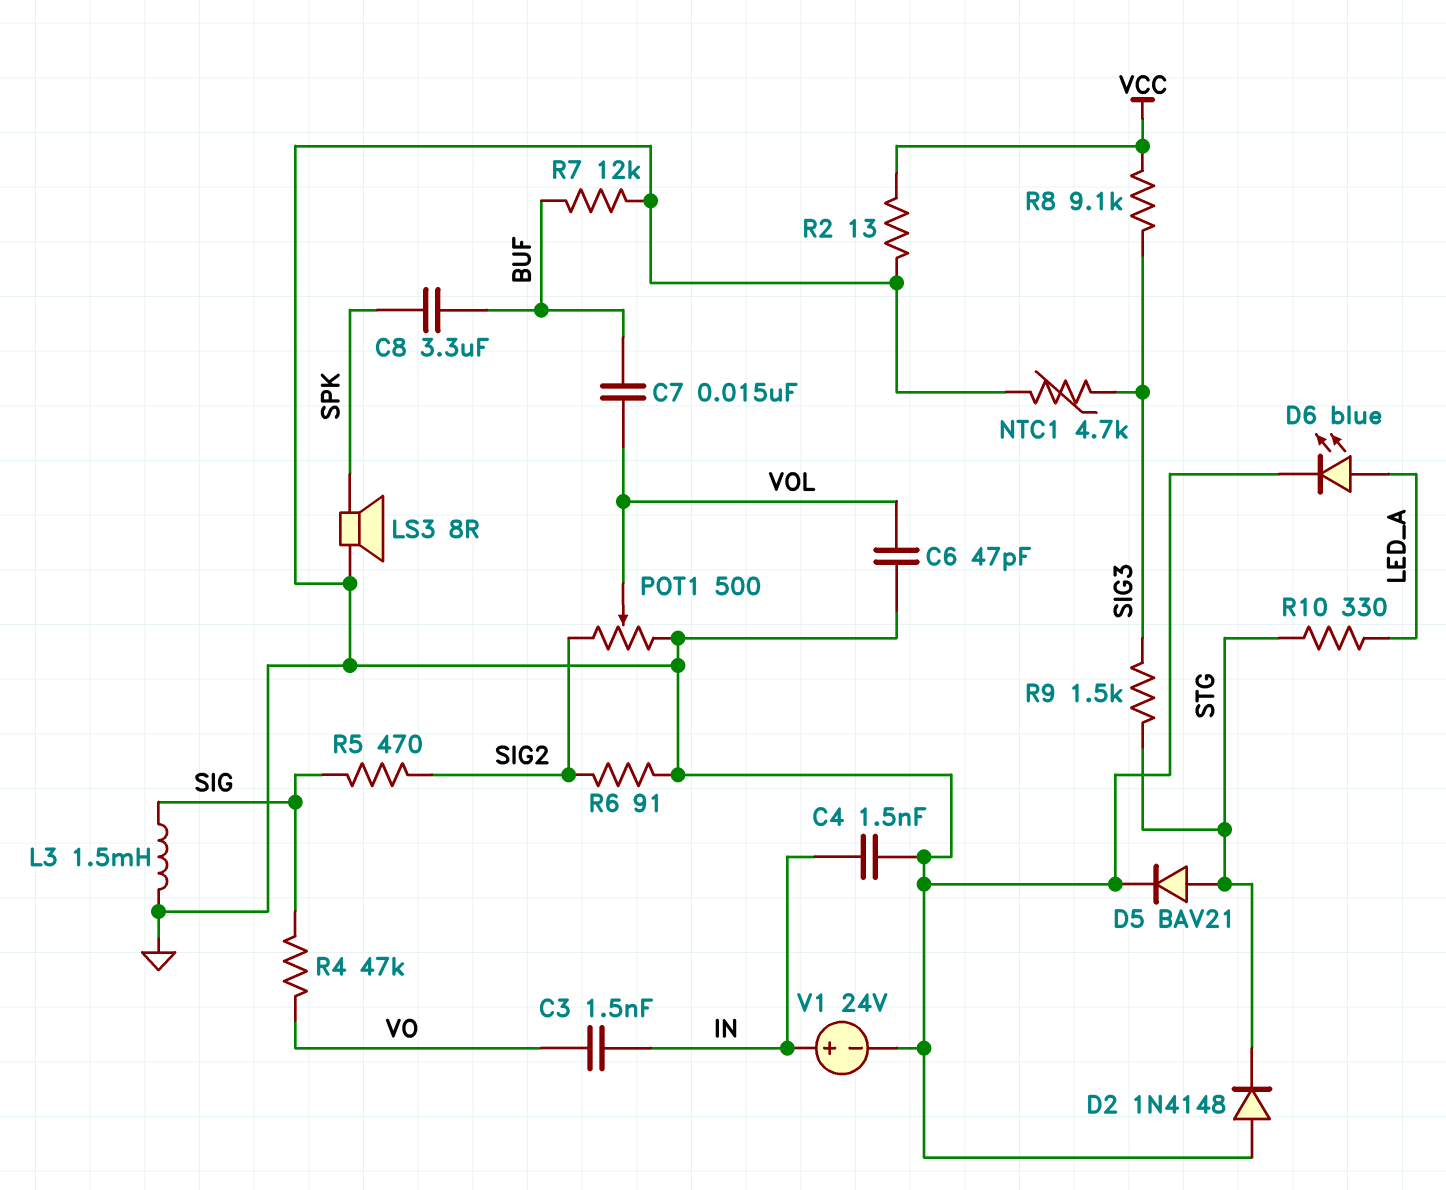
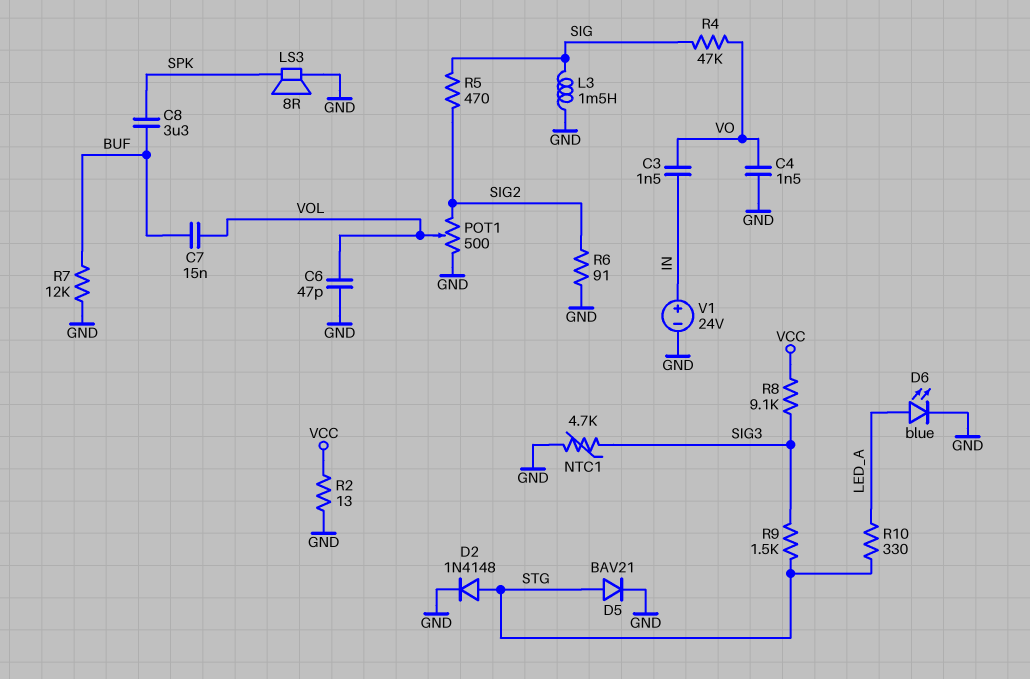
C4: 1.5nF (GND, IN) -> 1.5nF (GND, VO)
D2: diode 1N4148 (A GND, K STG) -> diode 1N4148 (A STG, K GND)

